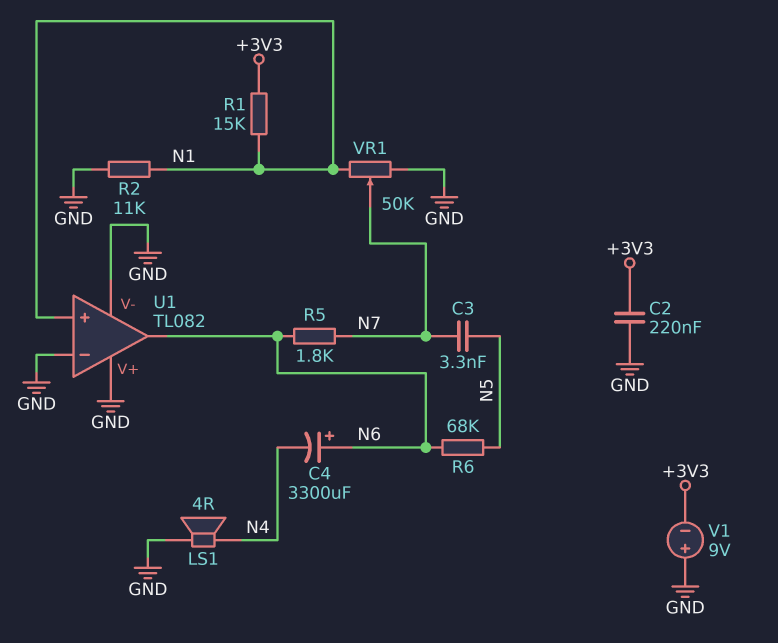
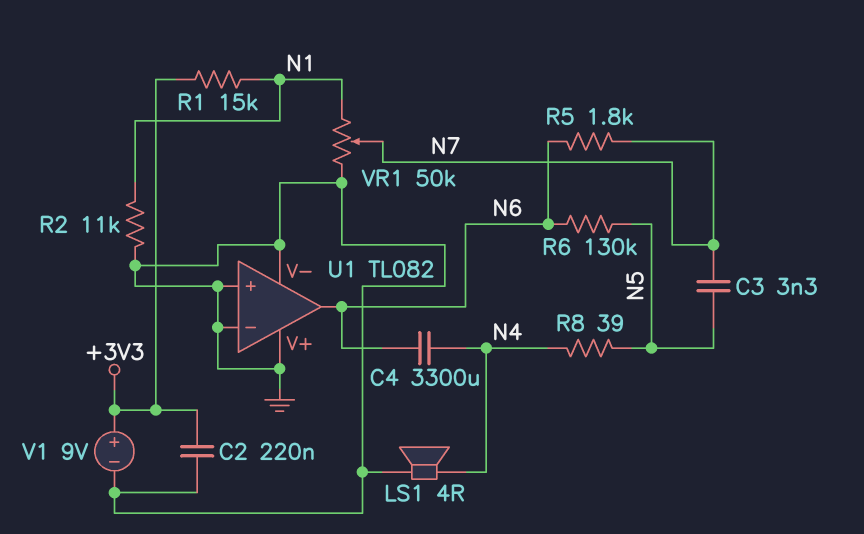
C4: 3300uF (plus N6, minus N4) -> 3300uF (N4, N6)
R6: 68k (N5, N6) -> 130k (N5, N6)
R8: none -> 39 (N4, N5)
U1 pin in+: N1 -> GND
V1: 9V (plus GND, minus +3V3) -> 9V (plus +3V3, minus GND)

